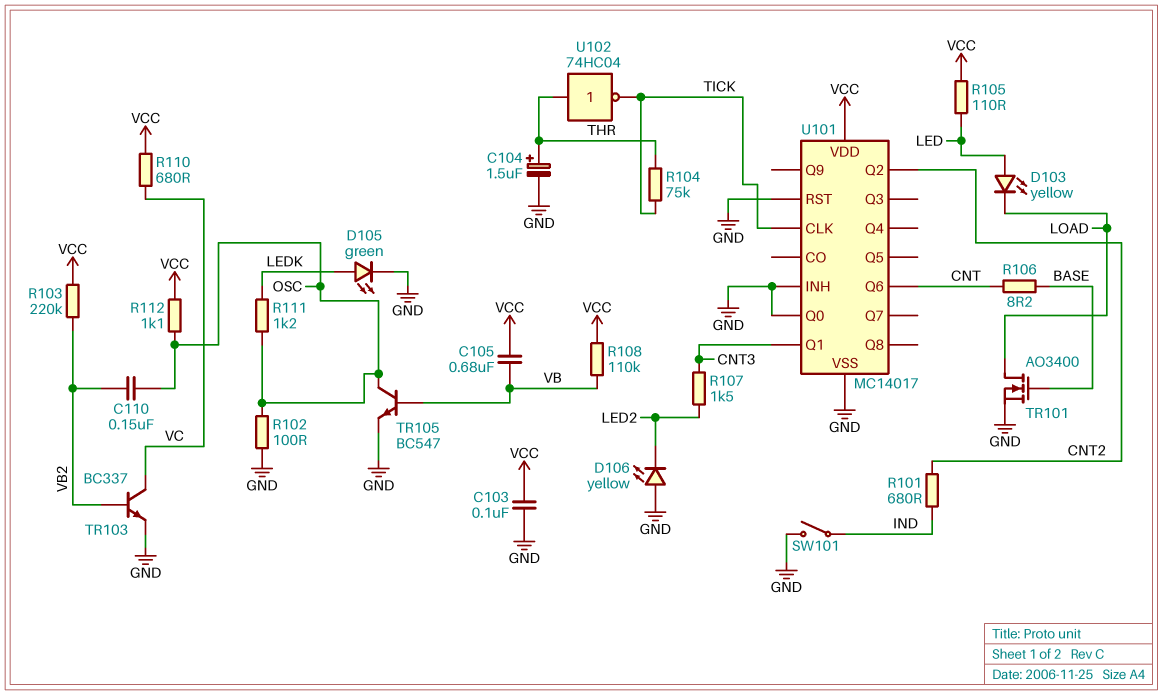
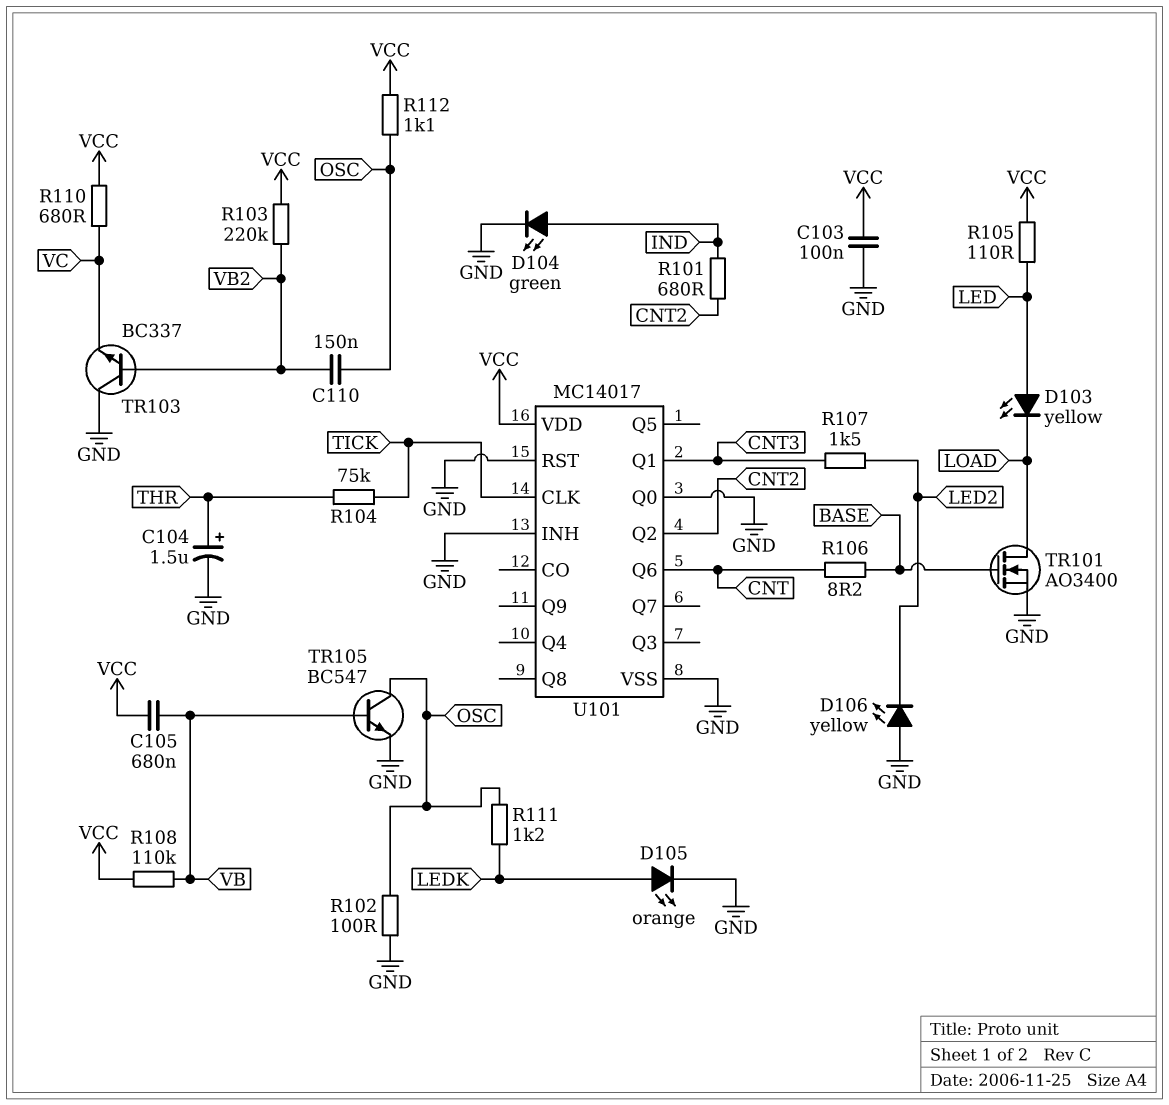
D104: none -> LED green (A IND, K GND)
D105: LED green (A LEDK, K GND) -> LED orange (A LEDK, K GND)
SW101: switch (GND, IND) -> none
TR103: NPN BC337 (B VB2, C VC, E GND) -> NPN BC337 (B VB2, C GND, E VC)
U102: NOT 74HC04 (in THR, out TICK) -> none

